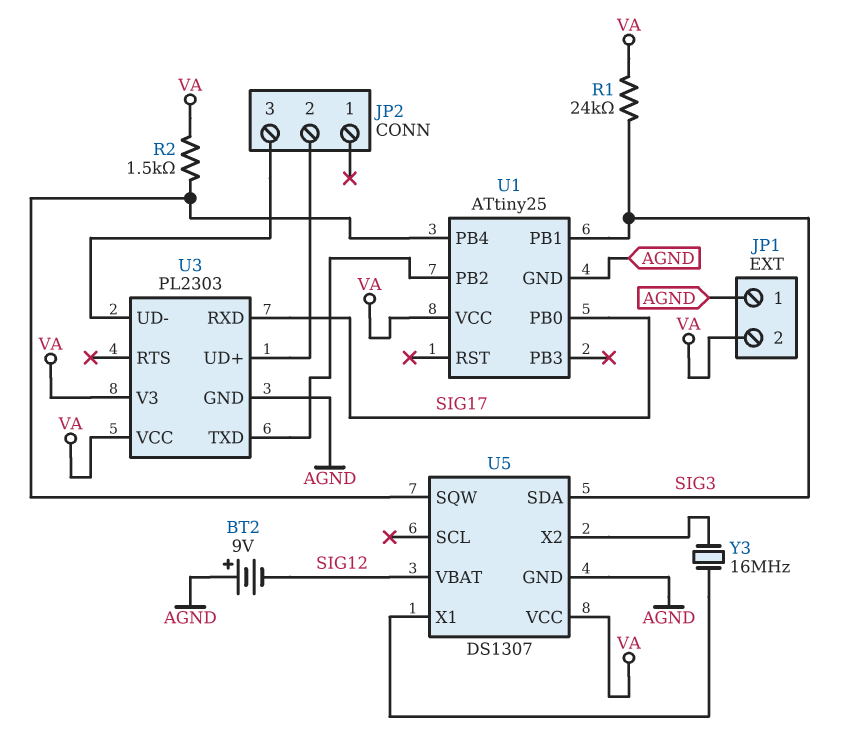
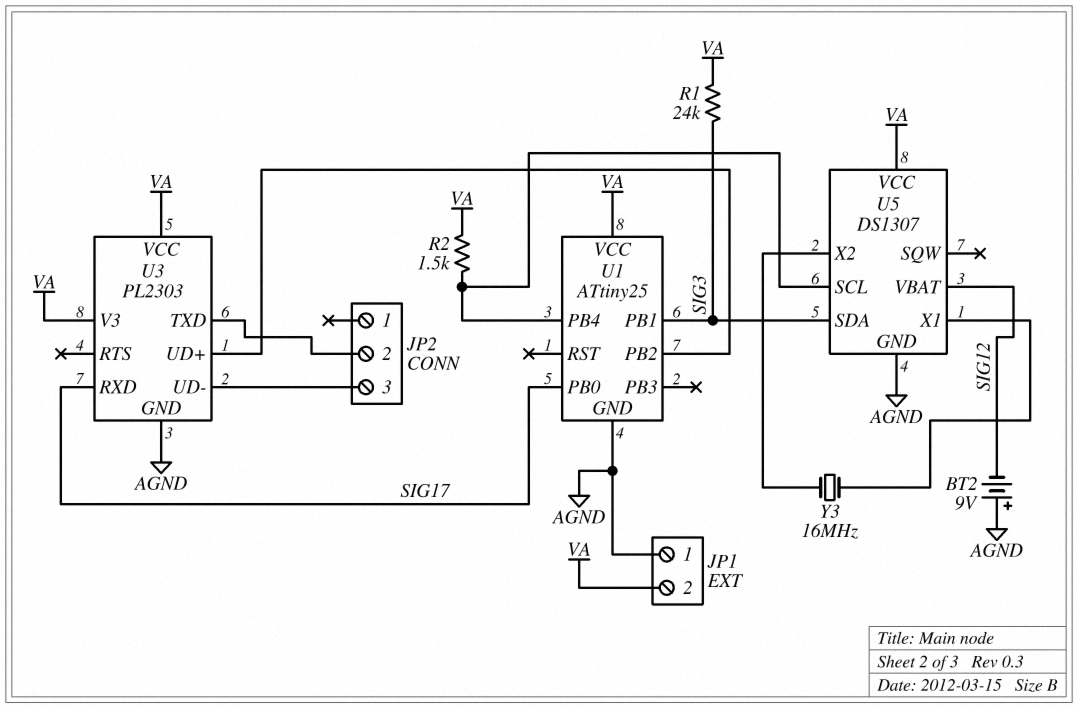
U3 pin TXD: U1/PB2 -> JP2/2
U3 pin UD+: JP2/2 -> U1/PB2
U5 pin SCL: none -> U1/PB4
U5 pin SQW: U1/PB4 -> none

